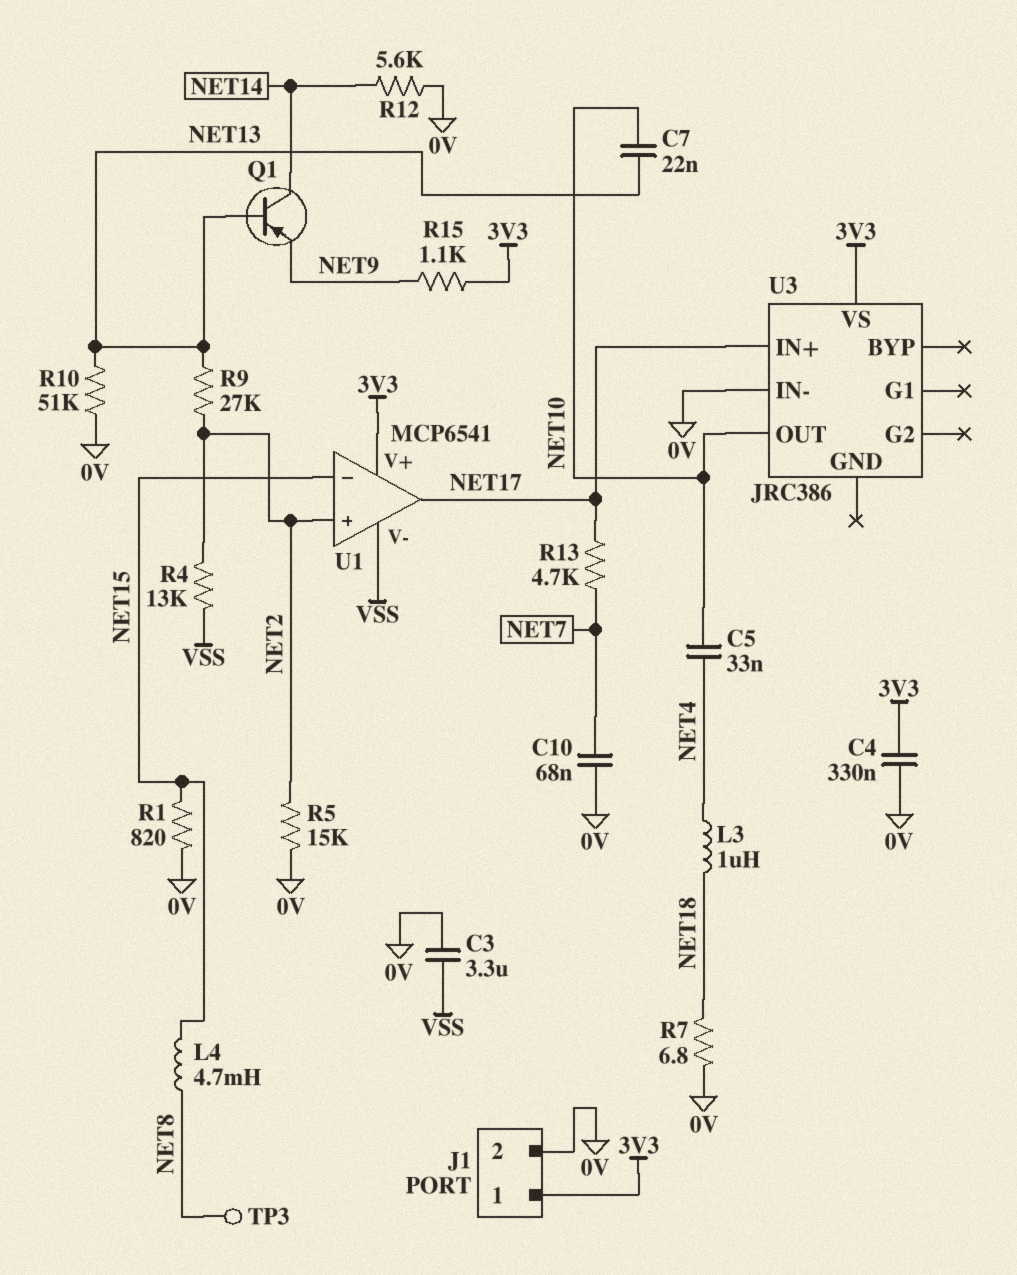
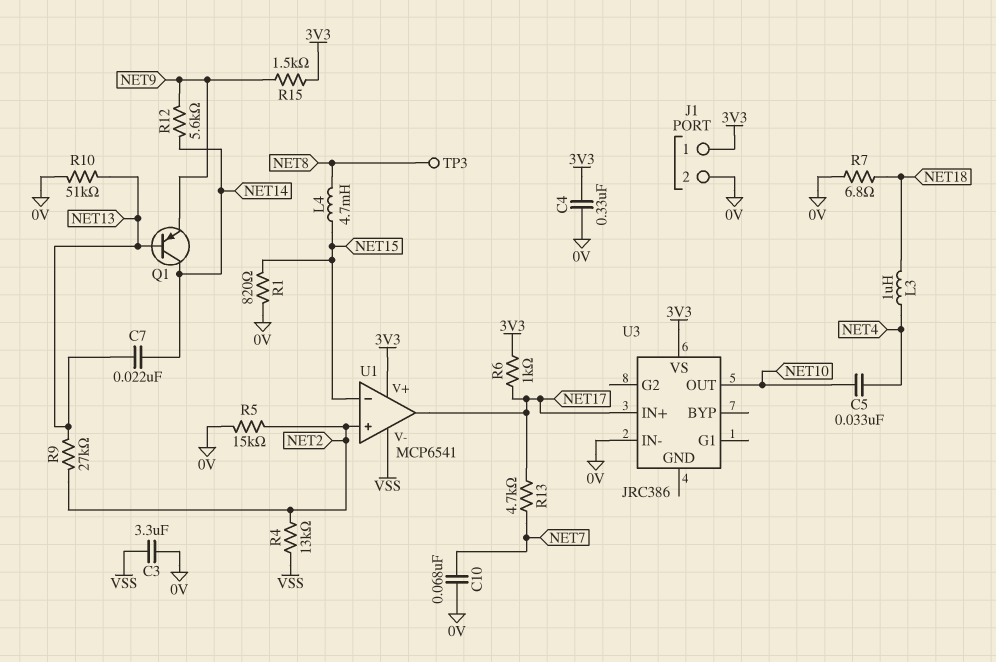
C7: 22nF (NET10, NET13) -> 22nF (NET13, NET14)
R6: none -> 1k (3V3, NET17)
R12: 5.6k (0V, NET14) -> 5.6k (NET9, NET14)
R15: 1.1k (3V3, NET9) -> 1.5k (3V3, NET9)

